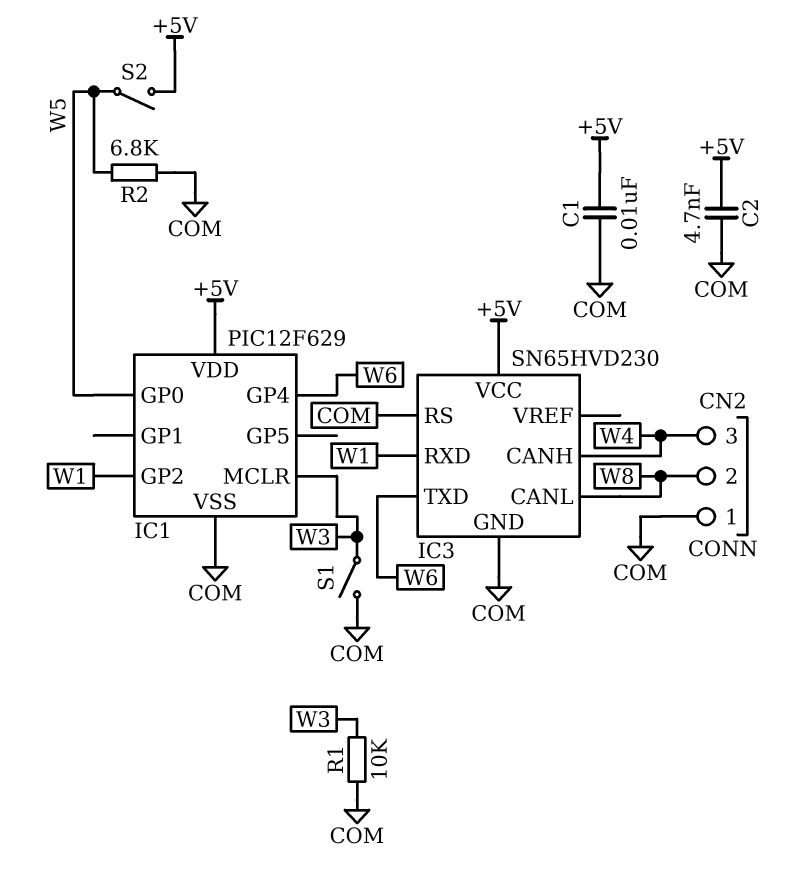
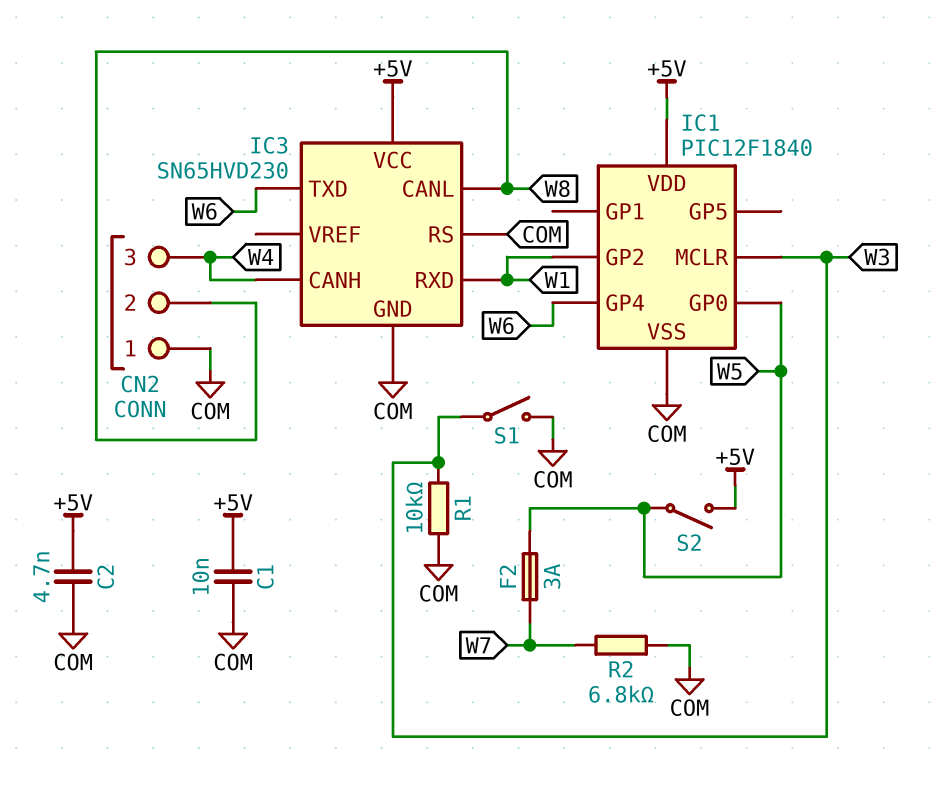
F2: none -> 3A (W5, W7)
IC1: PIC12F629 -> PIC12F1840
R2: 6.8k (COM, W5) -> 6.8k (COM, W7)

